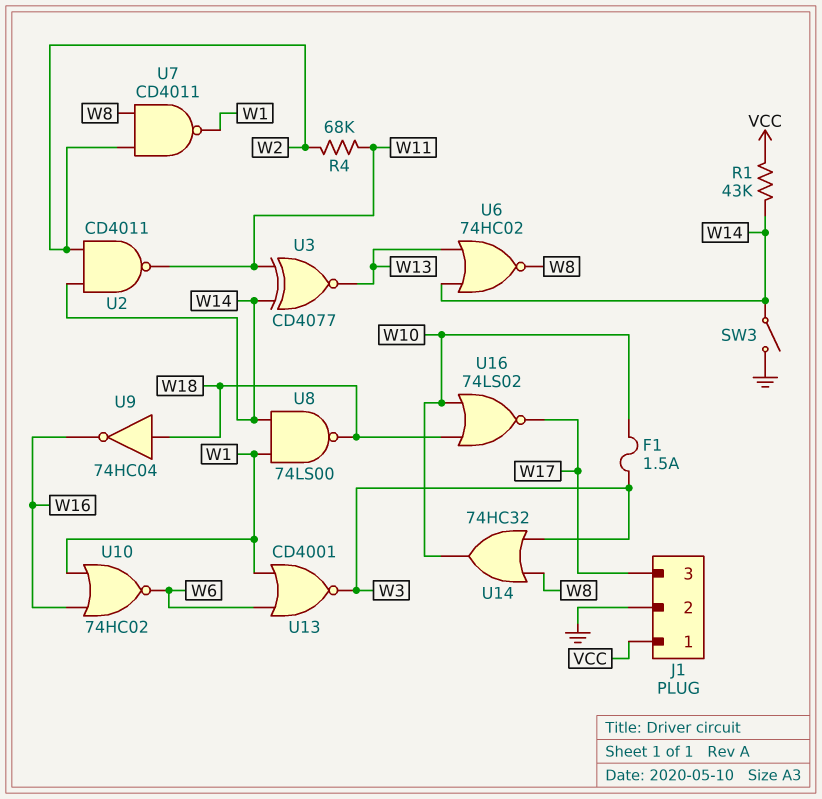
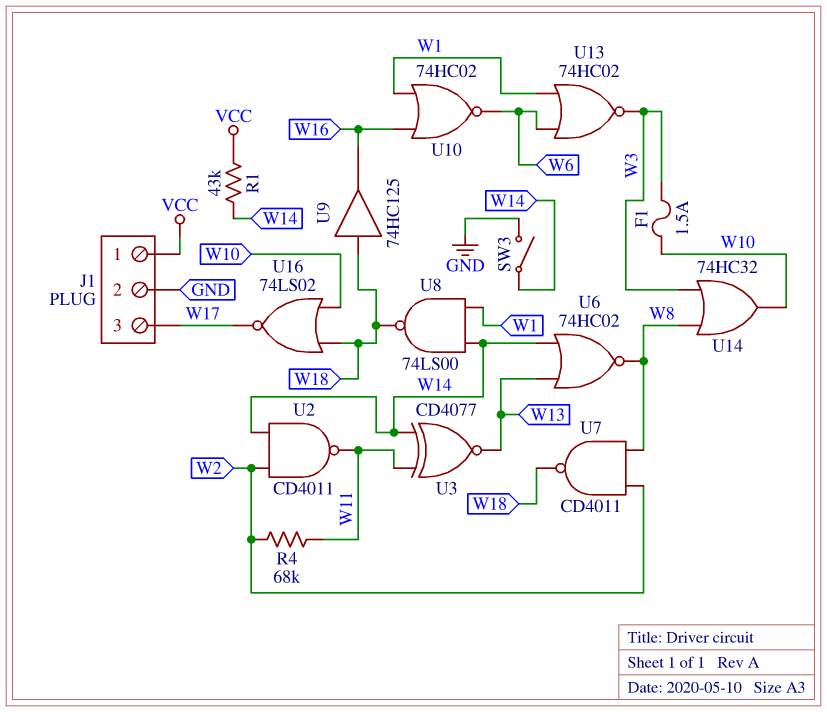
U7: NAND CD4011 (in W2, in W8, out W1) -> NAND CD4011 (in W2, in W8, out W18)
U9: NOT 74HC04 (in W18, out W16) -> buffer 74HC125 (in W18, out W16)
U13: NOR CD4001 (in W1, in W6, out W3) -> NOR 74HC02 (in W1, in W6, out W3)

